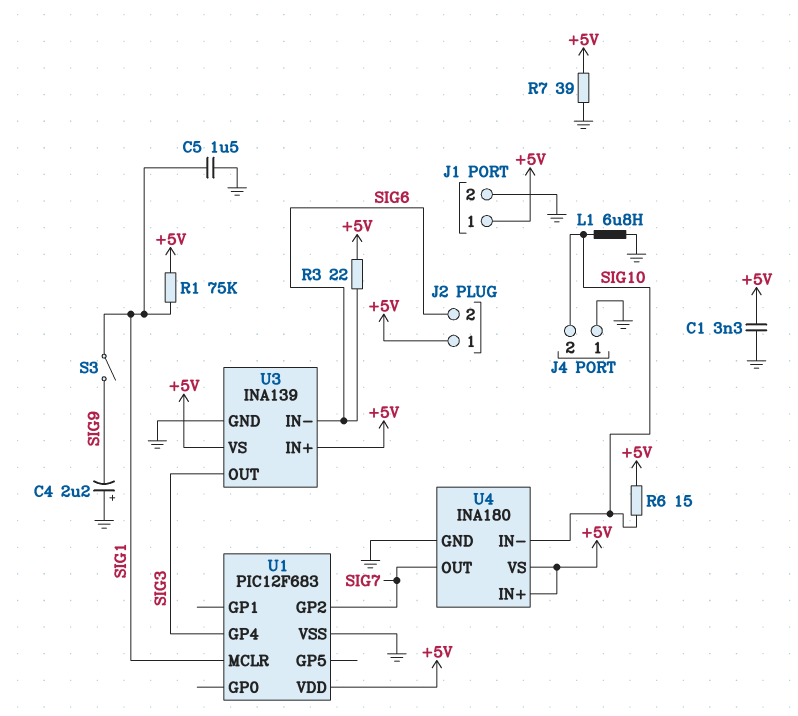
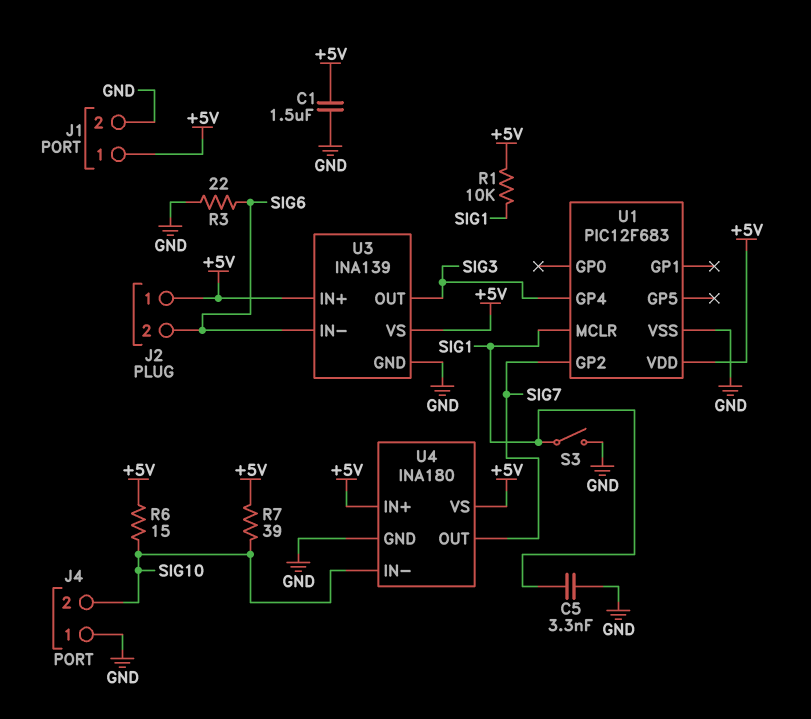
C1: 3.3nF (+5V, GND) -> 1.5uF (+5V, GND)
C4: 2.2uF (plus GND, minus SIG9) -> none
C5: 1.5uF (GND, SIG1) -> 3.3nF (GND, SIG1)
L1: 6.8uH (GND, SIG10) -> none
R1: 75k (+5V, SIG1) -> 10k (+5V, SIG1)
R3: 22 (+5V, SIG6) -> 22 (GND, SIG6)
R7: 39 (+5V, GND) -> 39 (+5V, SIG10)
S3: switch (SIG1, SIG9) -> switch (GND, SIG1)

